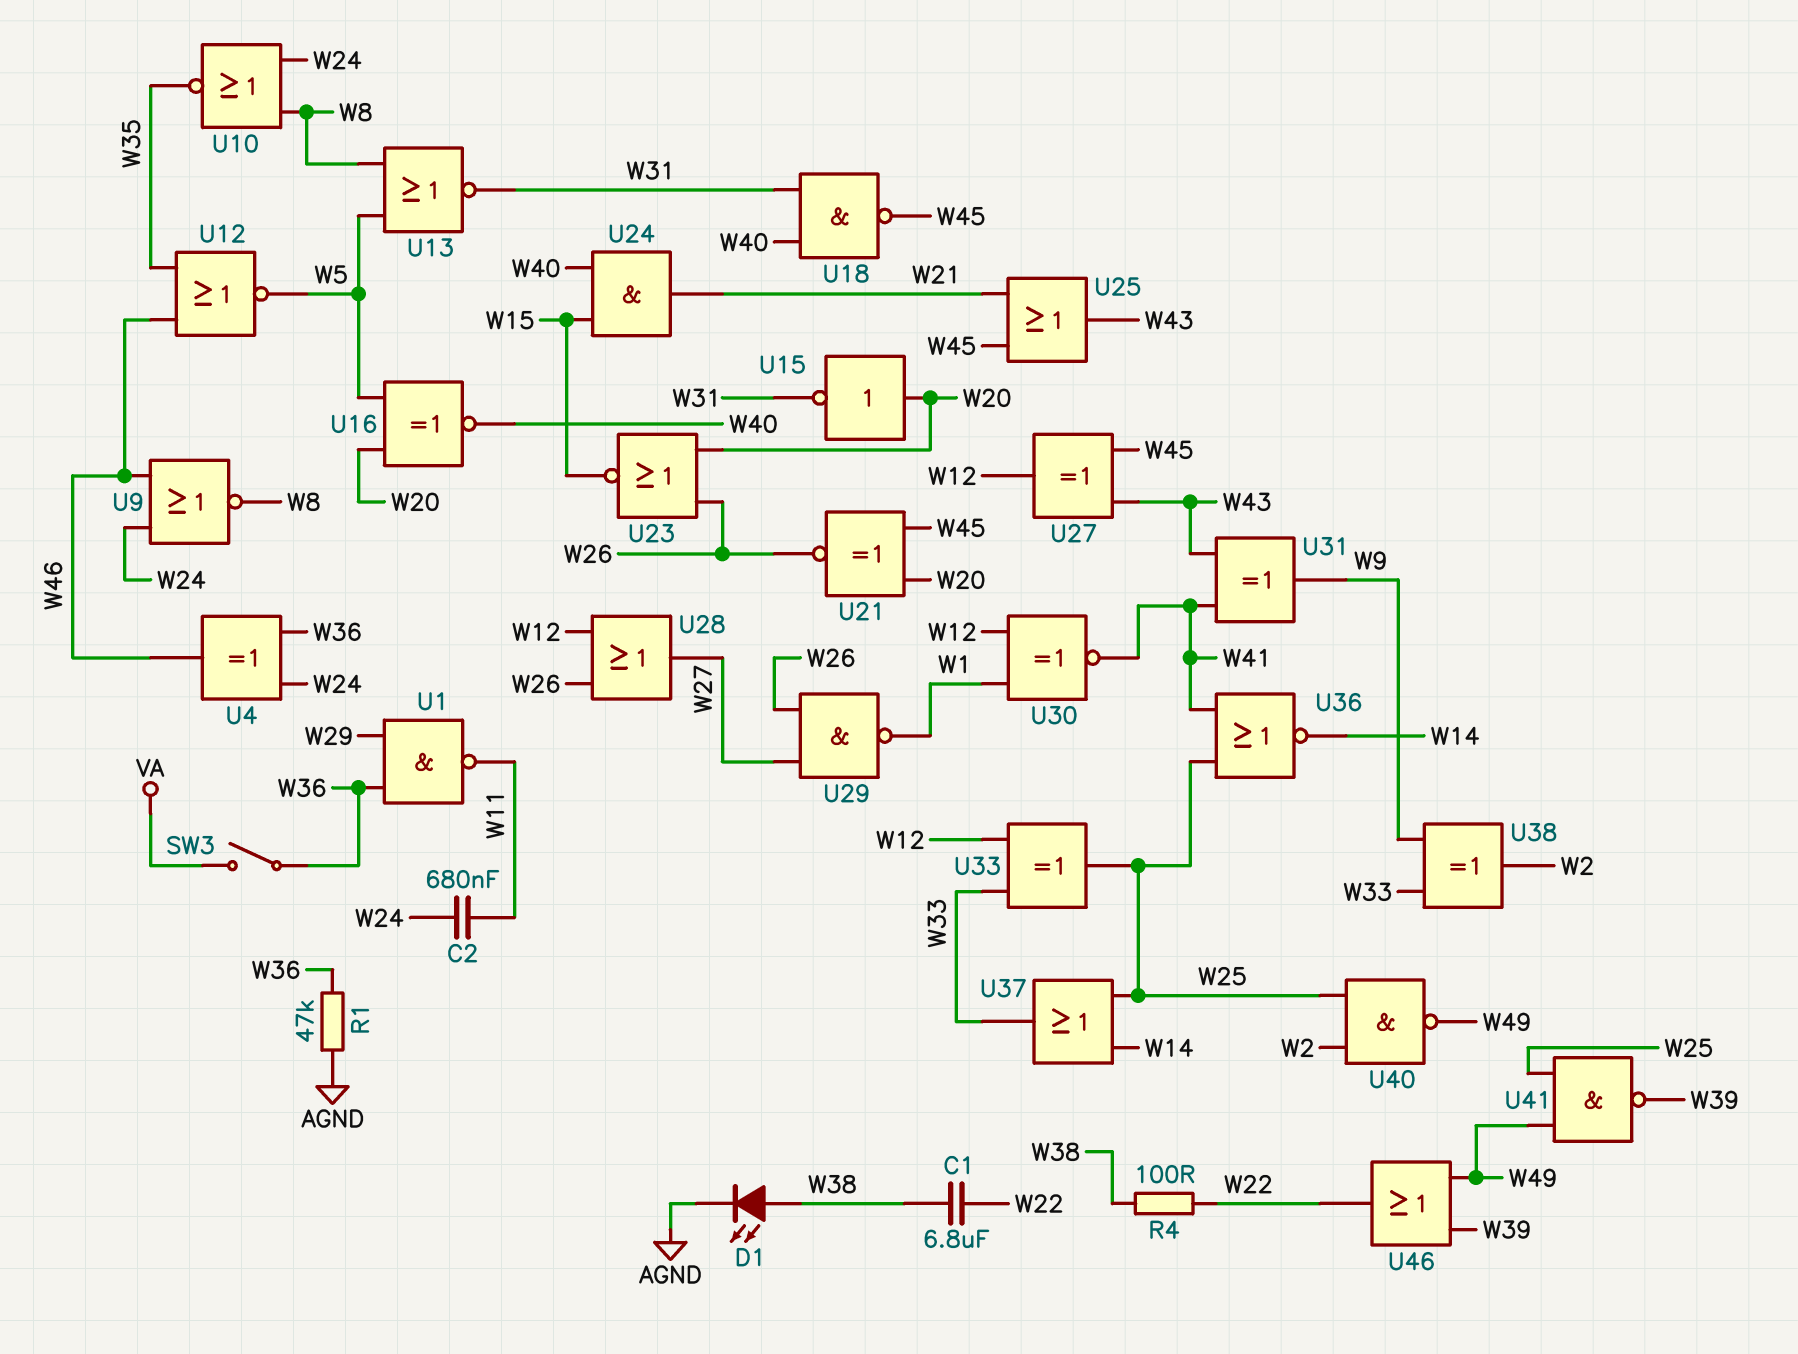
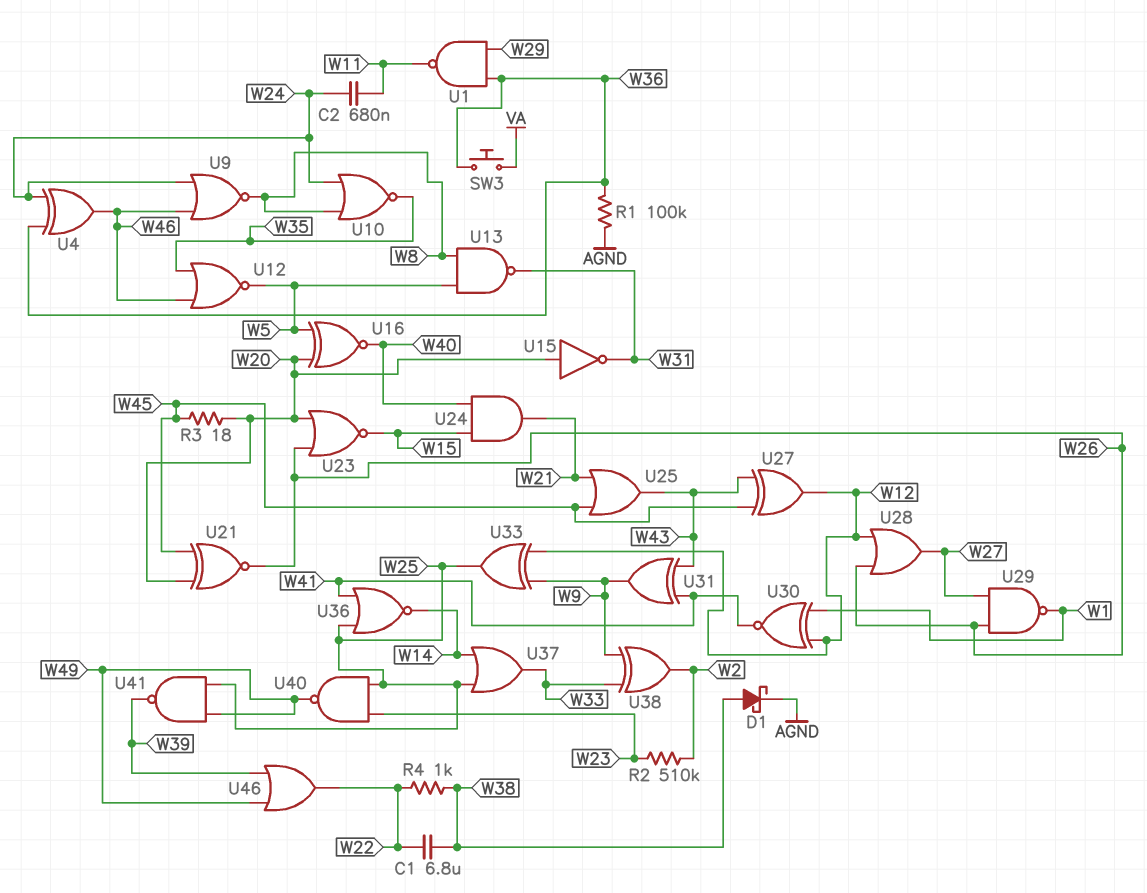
D1: LED (A W38, K AGND) -> schottky (A W38, K AGND)
R1: 47k (AGND, W36) -> 100k (AGND, W36)
R2: none -> 510k (W2, W23)
R3: none -> 18 (W20, W45)
R4: 100 (W22, W38) -> 1k (W22, W38)
SW3: switch (VA, W36) -> button (VA, W36)
U13: NOR (in W5, in W8, out W31) -> NAND (in W5, in W8, out W31)
U18: NAND (in W31, in W40, out W45) -> none
U33: XOR (in W12, in W33, out W25) -> XOR (in W9, in W12, out W25)
U40: NAND (in W2, in W25, out W49) -> NAND (in W23, in W25, out W49)

